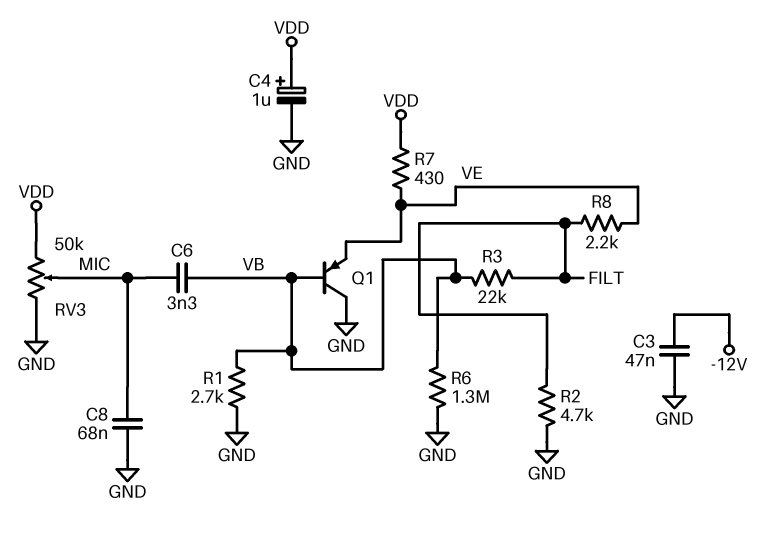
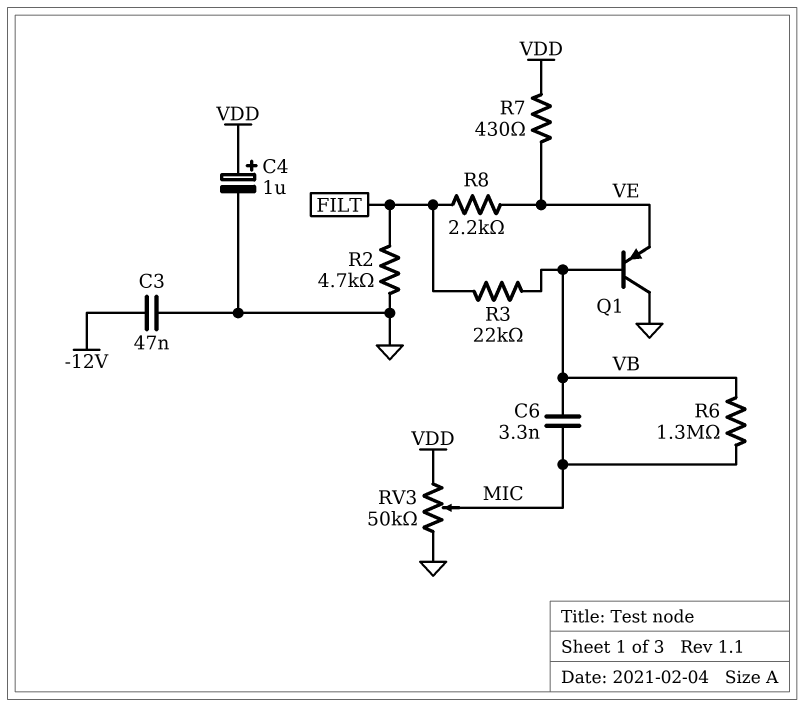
C8: 68nF (GND, MIC) -> none
R1: 2.7k (GND, VB) -> none
R6: 1.3M (GND, VB) -> 1.3M (MIC, VB)

